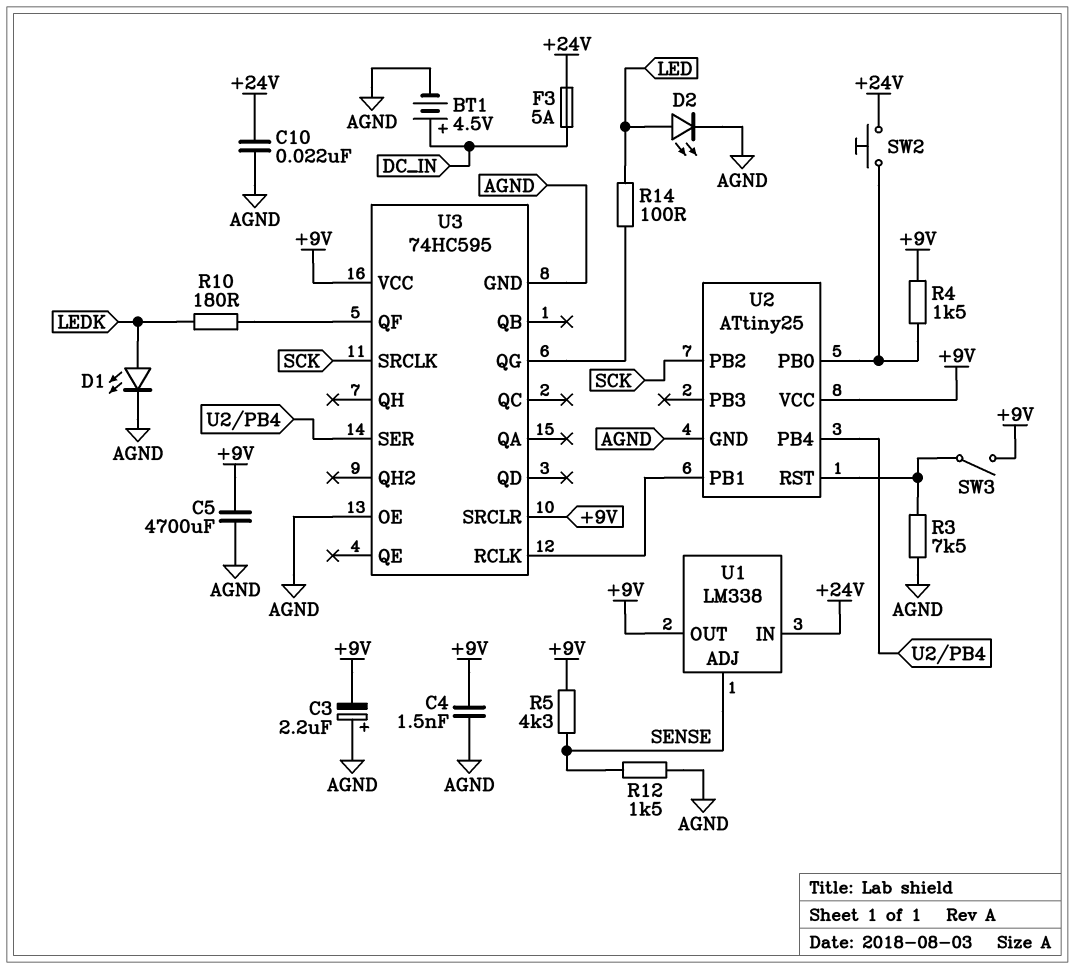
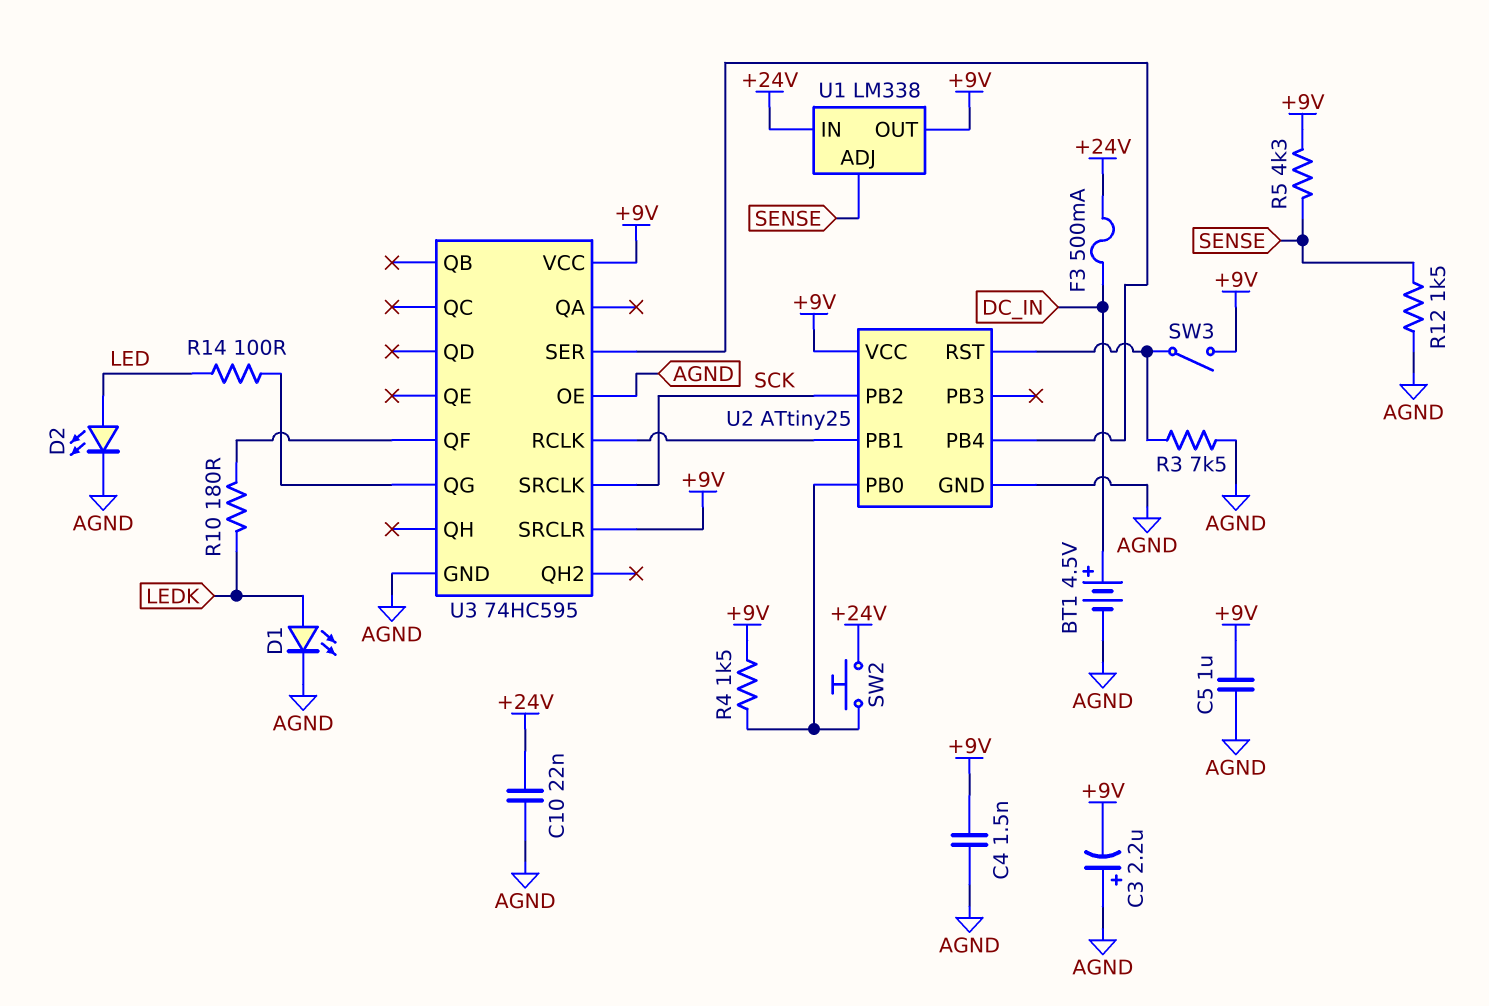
C5: 4700uF (+9V, AGND) -> 1uF (+9V, AGND)
F3: 5A (+24V, DC_IN) -> 500mA (+24V, DC_IN)

